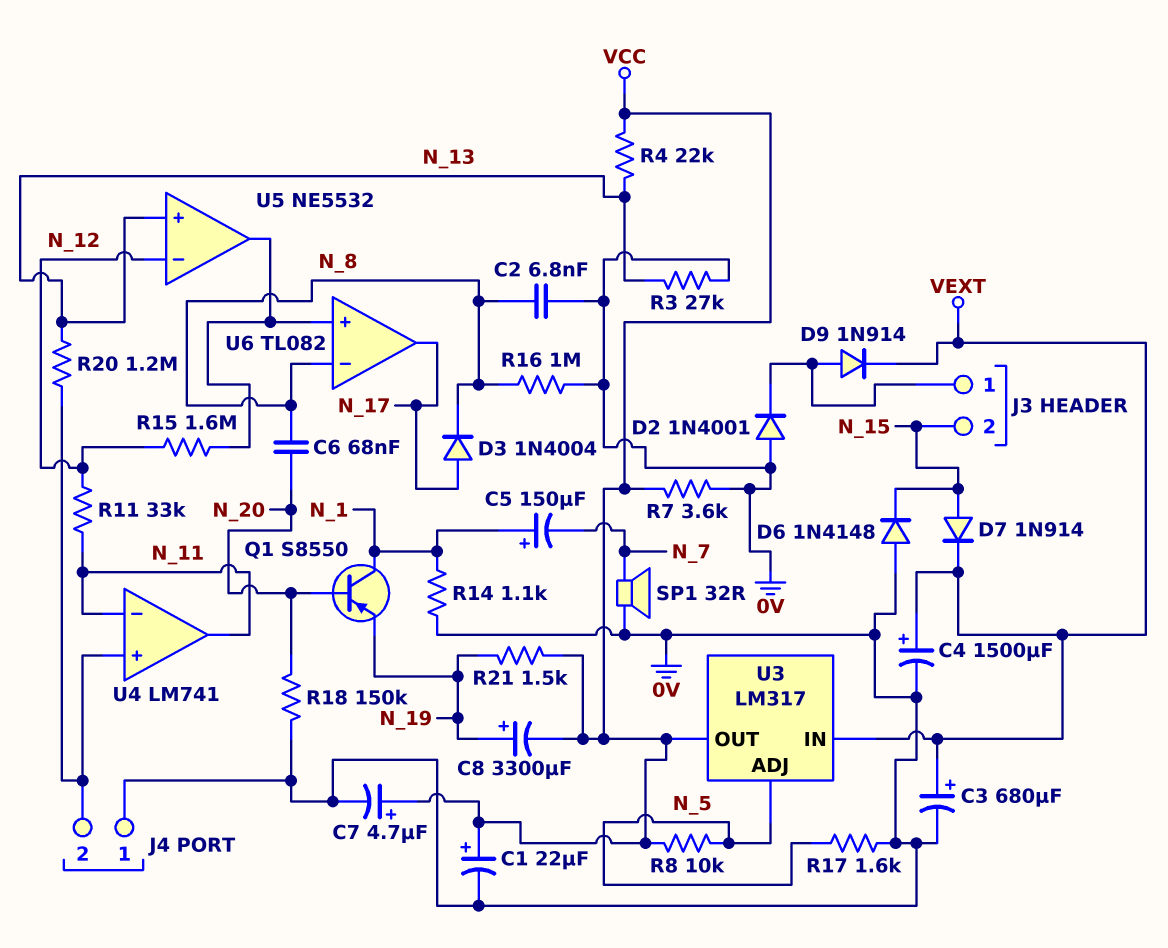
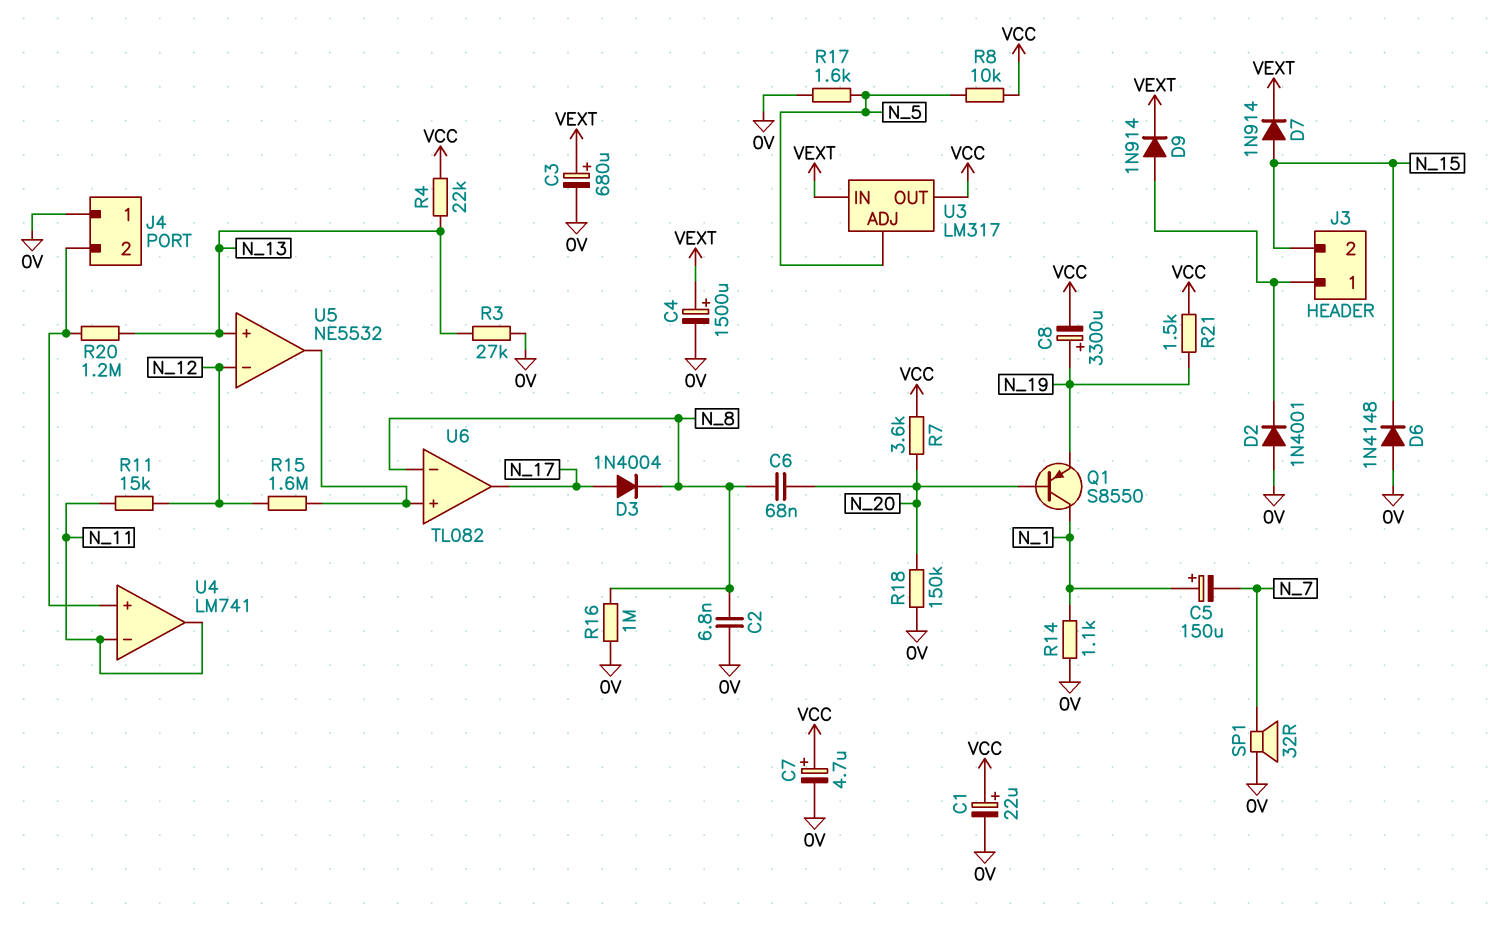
R7: 3.6k (0V, VCC) -> 3.6k (N_20, VCC)
R11: 33k (N_11, N_12) -> 15k (N_11, N_12)

